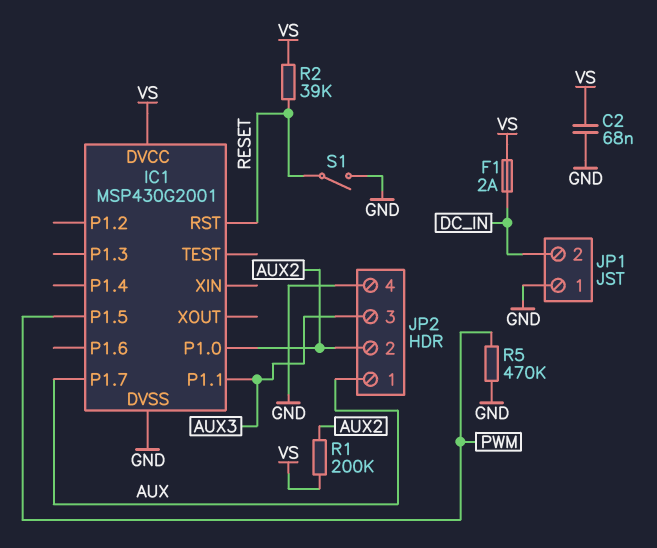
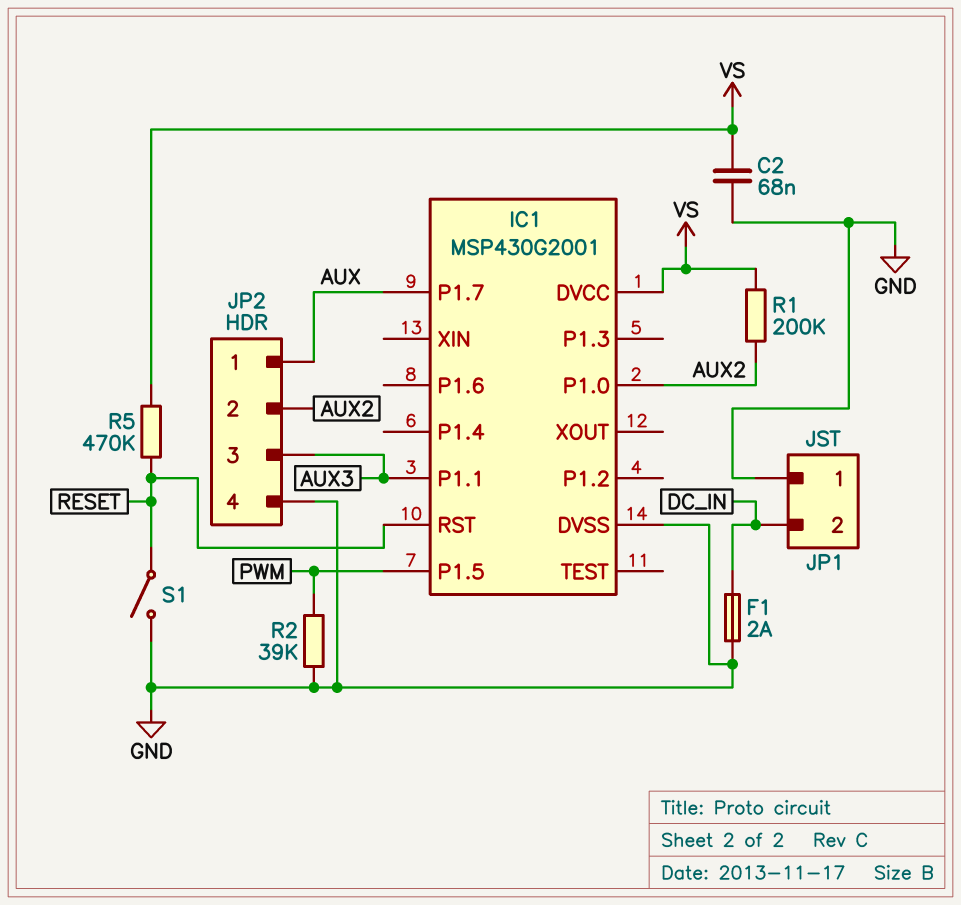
F1: 2A (DC_IN, VS) -> 2A (DC_IN, GND)
R2: 39k (RESET, VS) -> 39k (GND, PWM)
R5: 470k (GND, PWM) -> 470k (RESET, VS)

